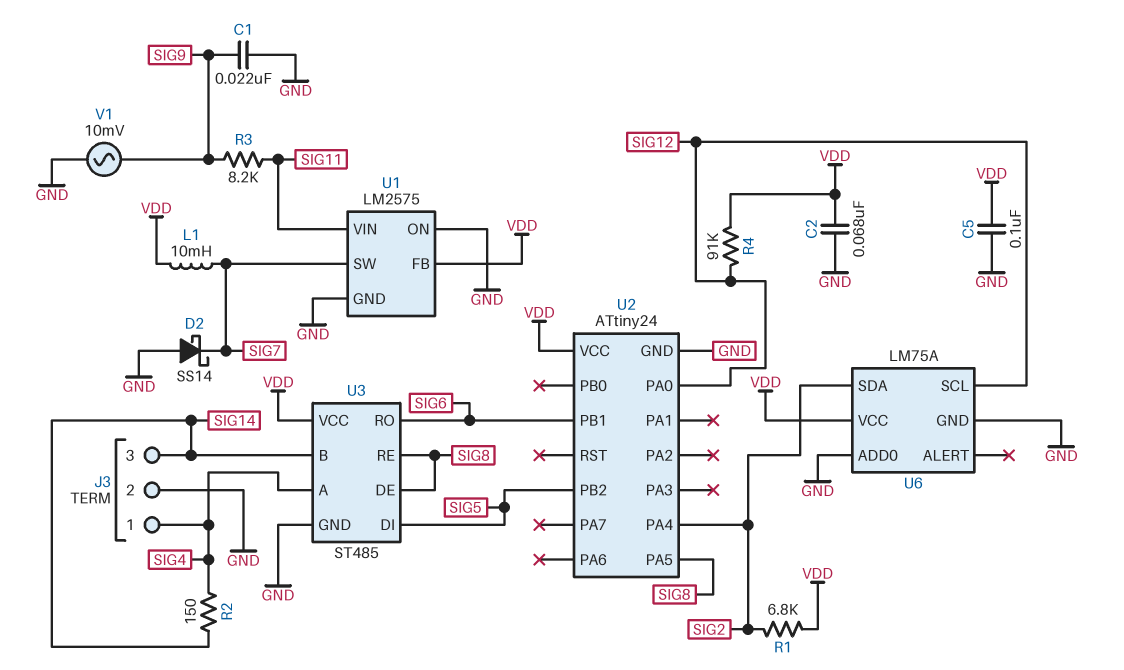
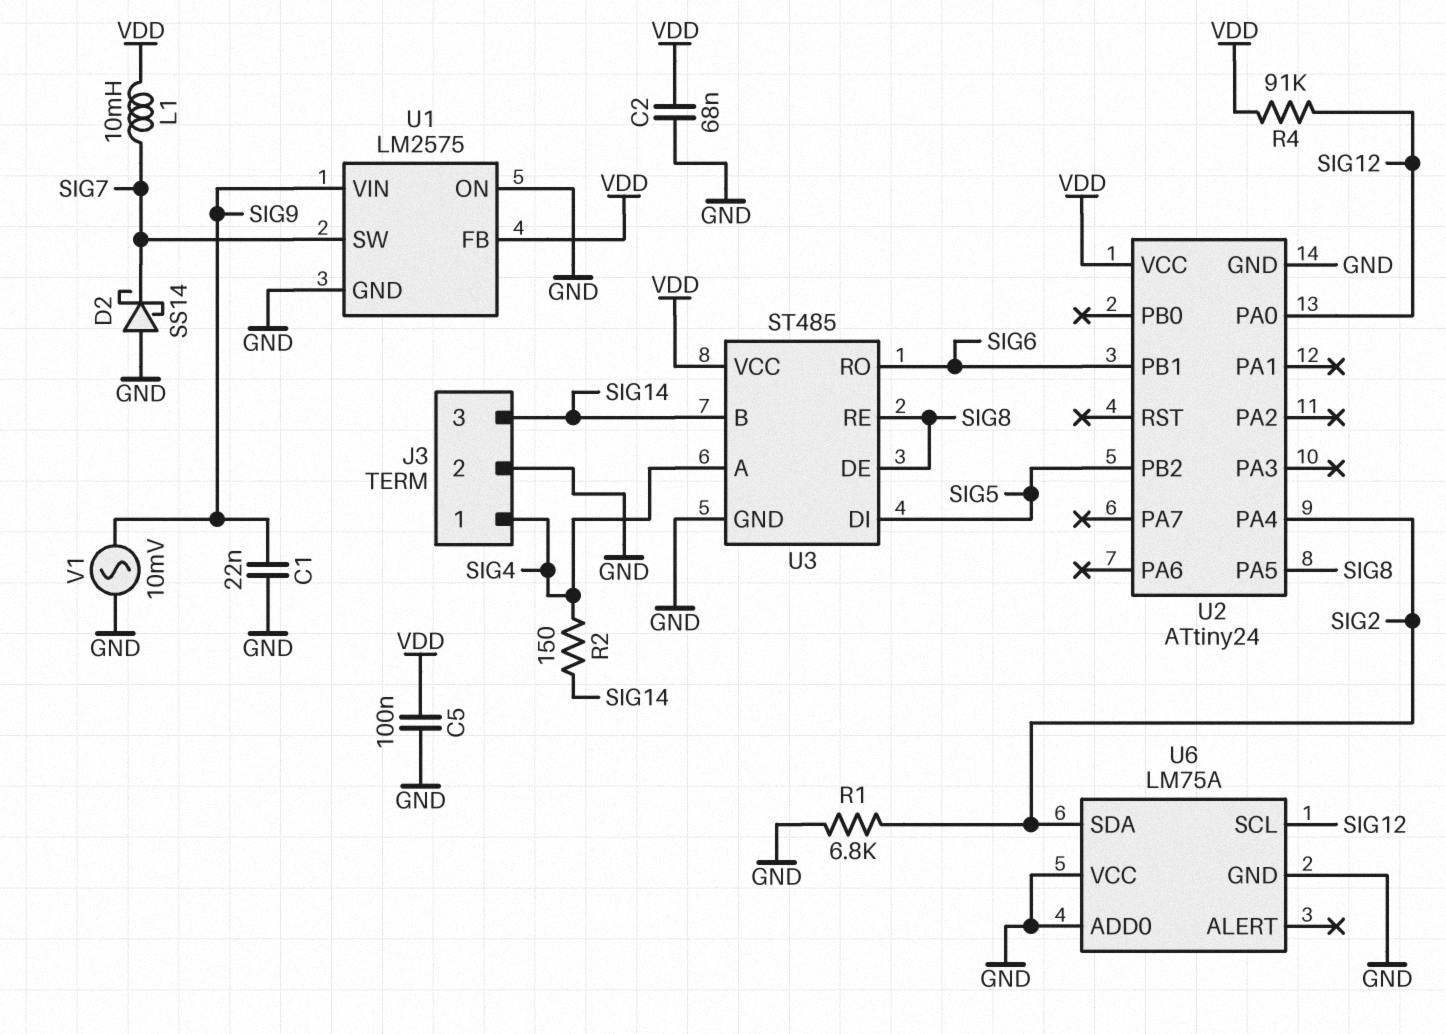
R1: 6.8k (SIG2, VDD) -> 6.8k (GND, SIG2)
R3: 8.2k (SIG9, SIG11) -> none
U1 pin VIN: SIG11 -> SIG9
U6 pin VCC: VDD -> GND

